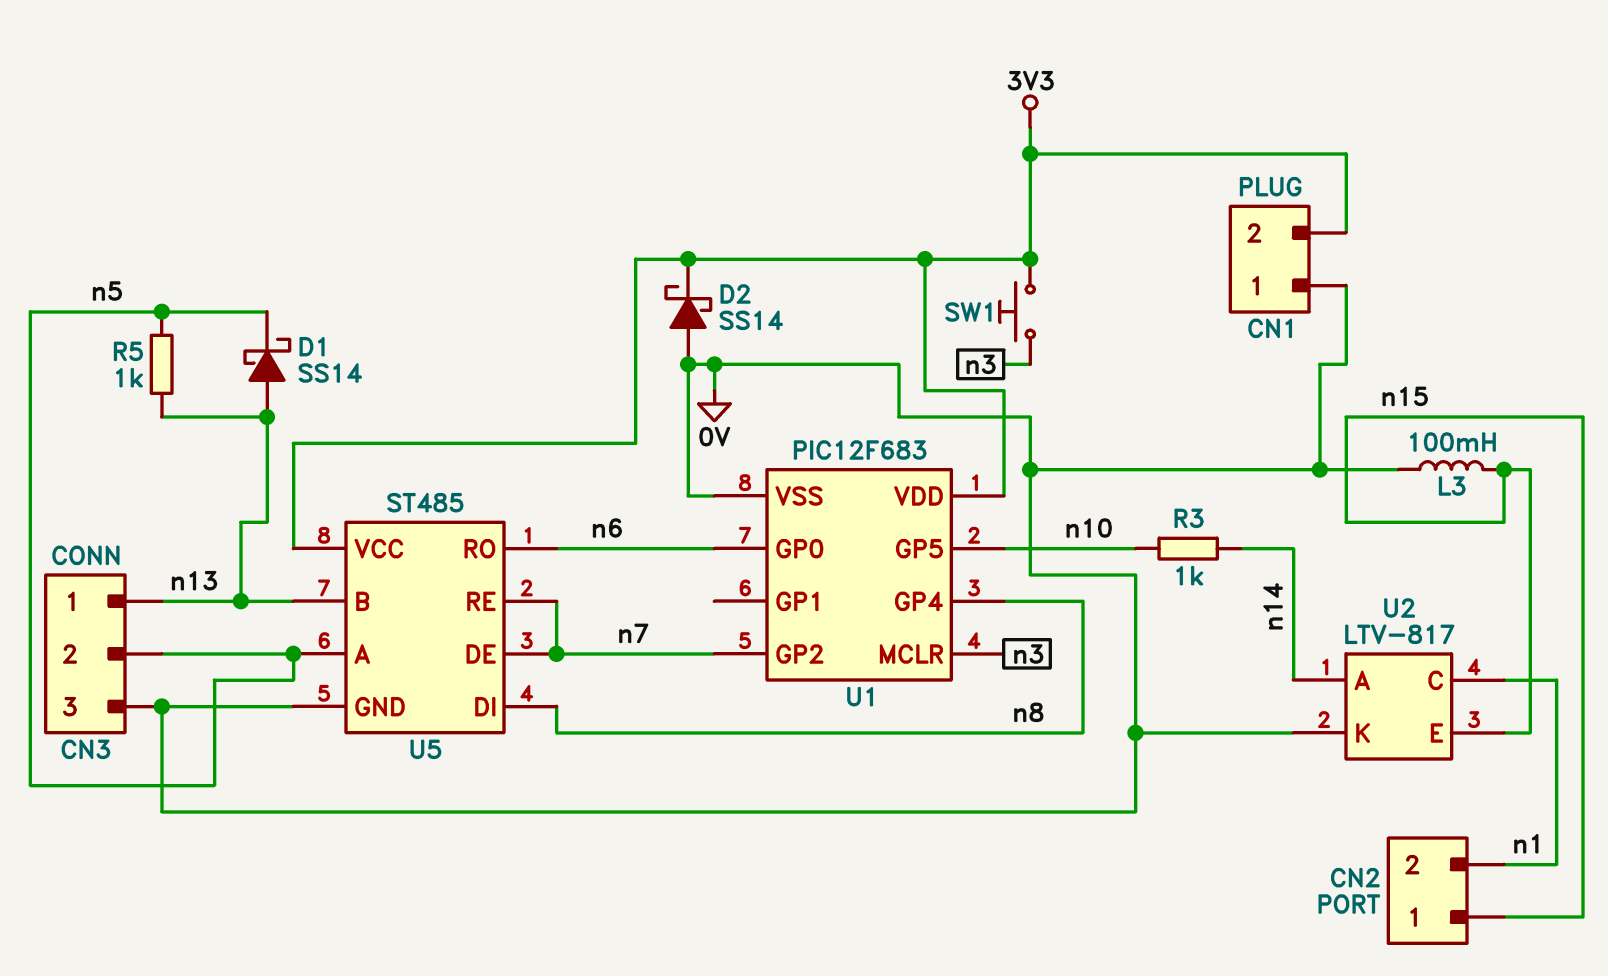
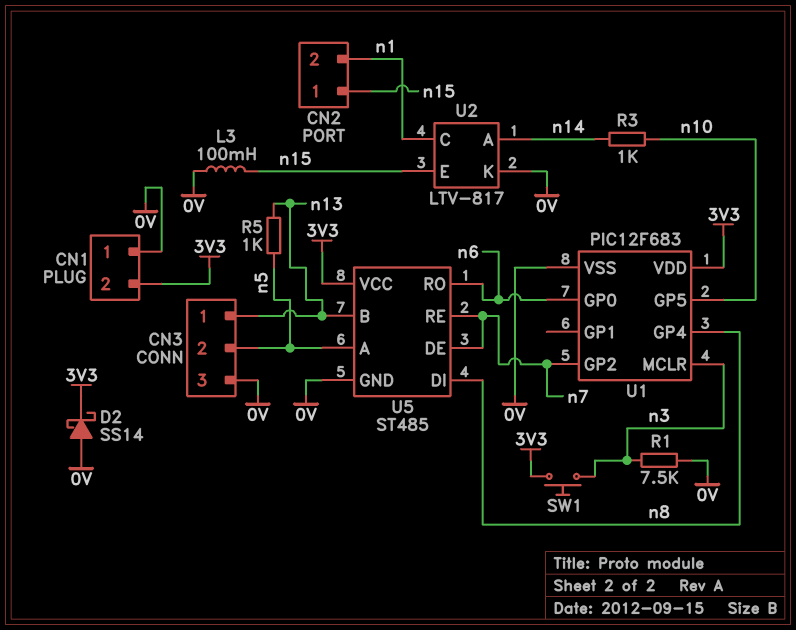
D1: schottky SS14 (A n13, K n5) -> none
R1: none -> 7.5k (0V, n3)

